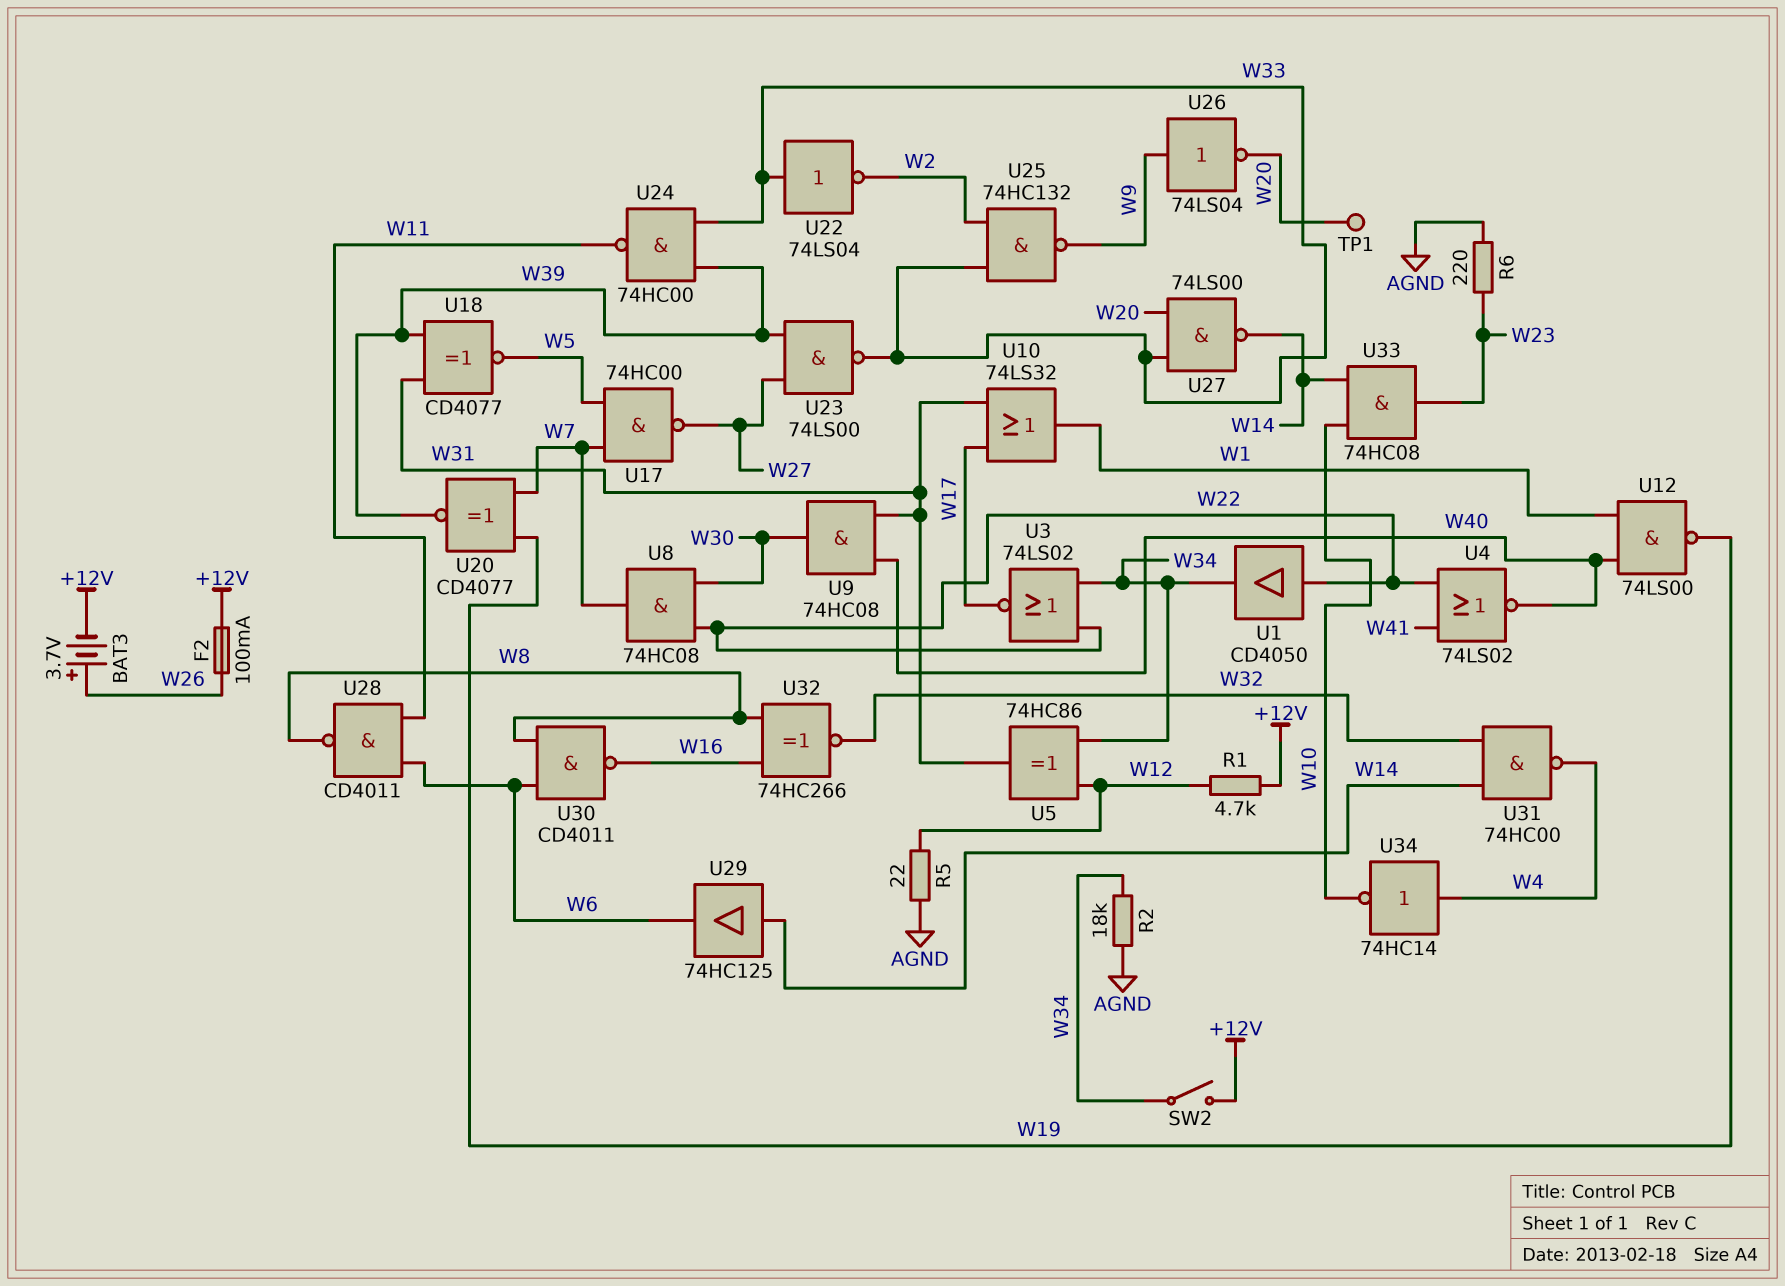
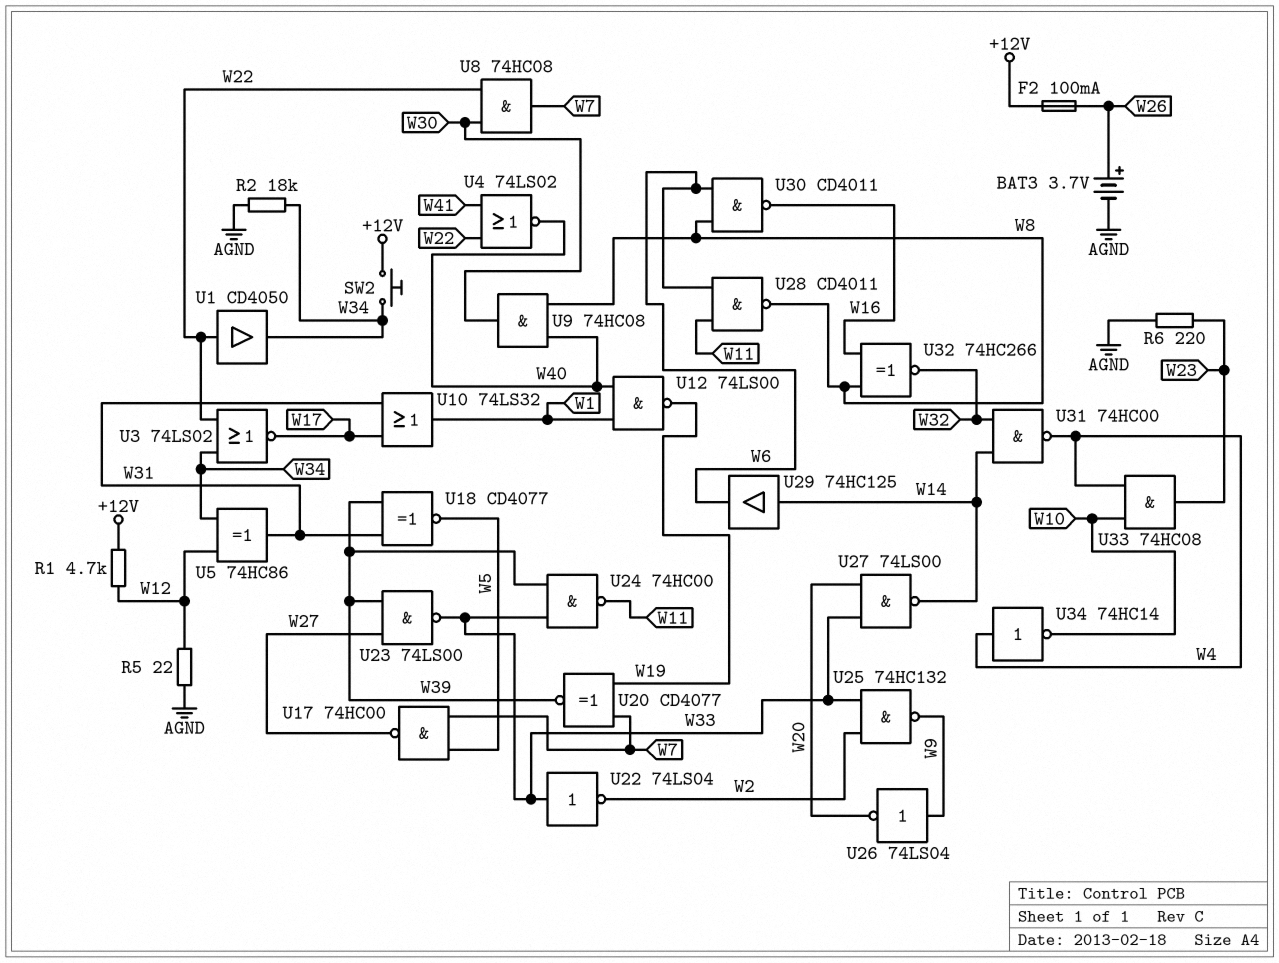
BAT3: 3.7V (plus W26, minus +12V) -> 3.7V (plus W26, minus AGND)
SW2: switch (+12V, W34) -> button (+12V, W34)
TP1: test point (W20) -> none
U9: AND 74HC08 (in W31, in W40, out W30) -> AND 74HC08 (in W8, in W40, out W30)
U33: AND 74HC08 (in W10, in W14, out W23) -> AND 74HC08 (in W4, in W10, out W23)

